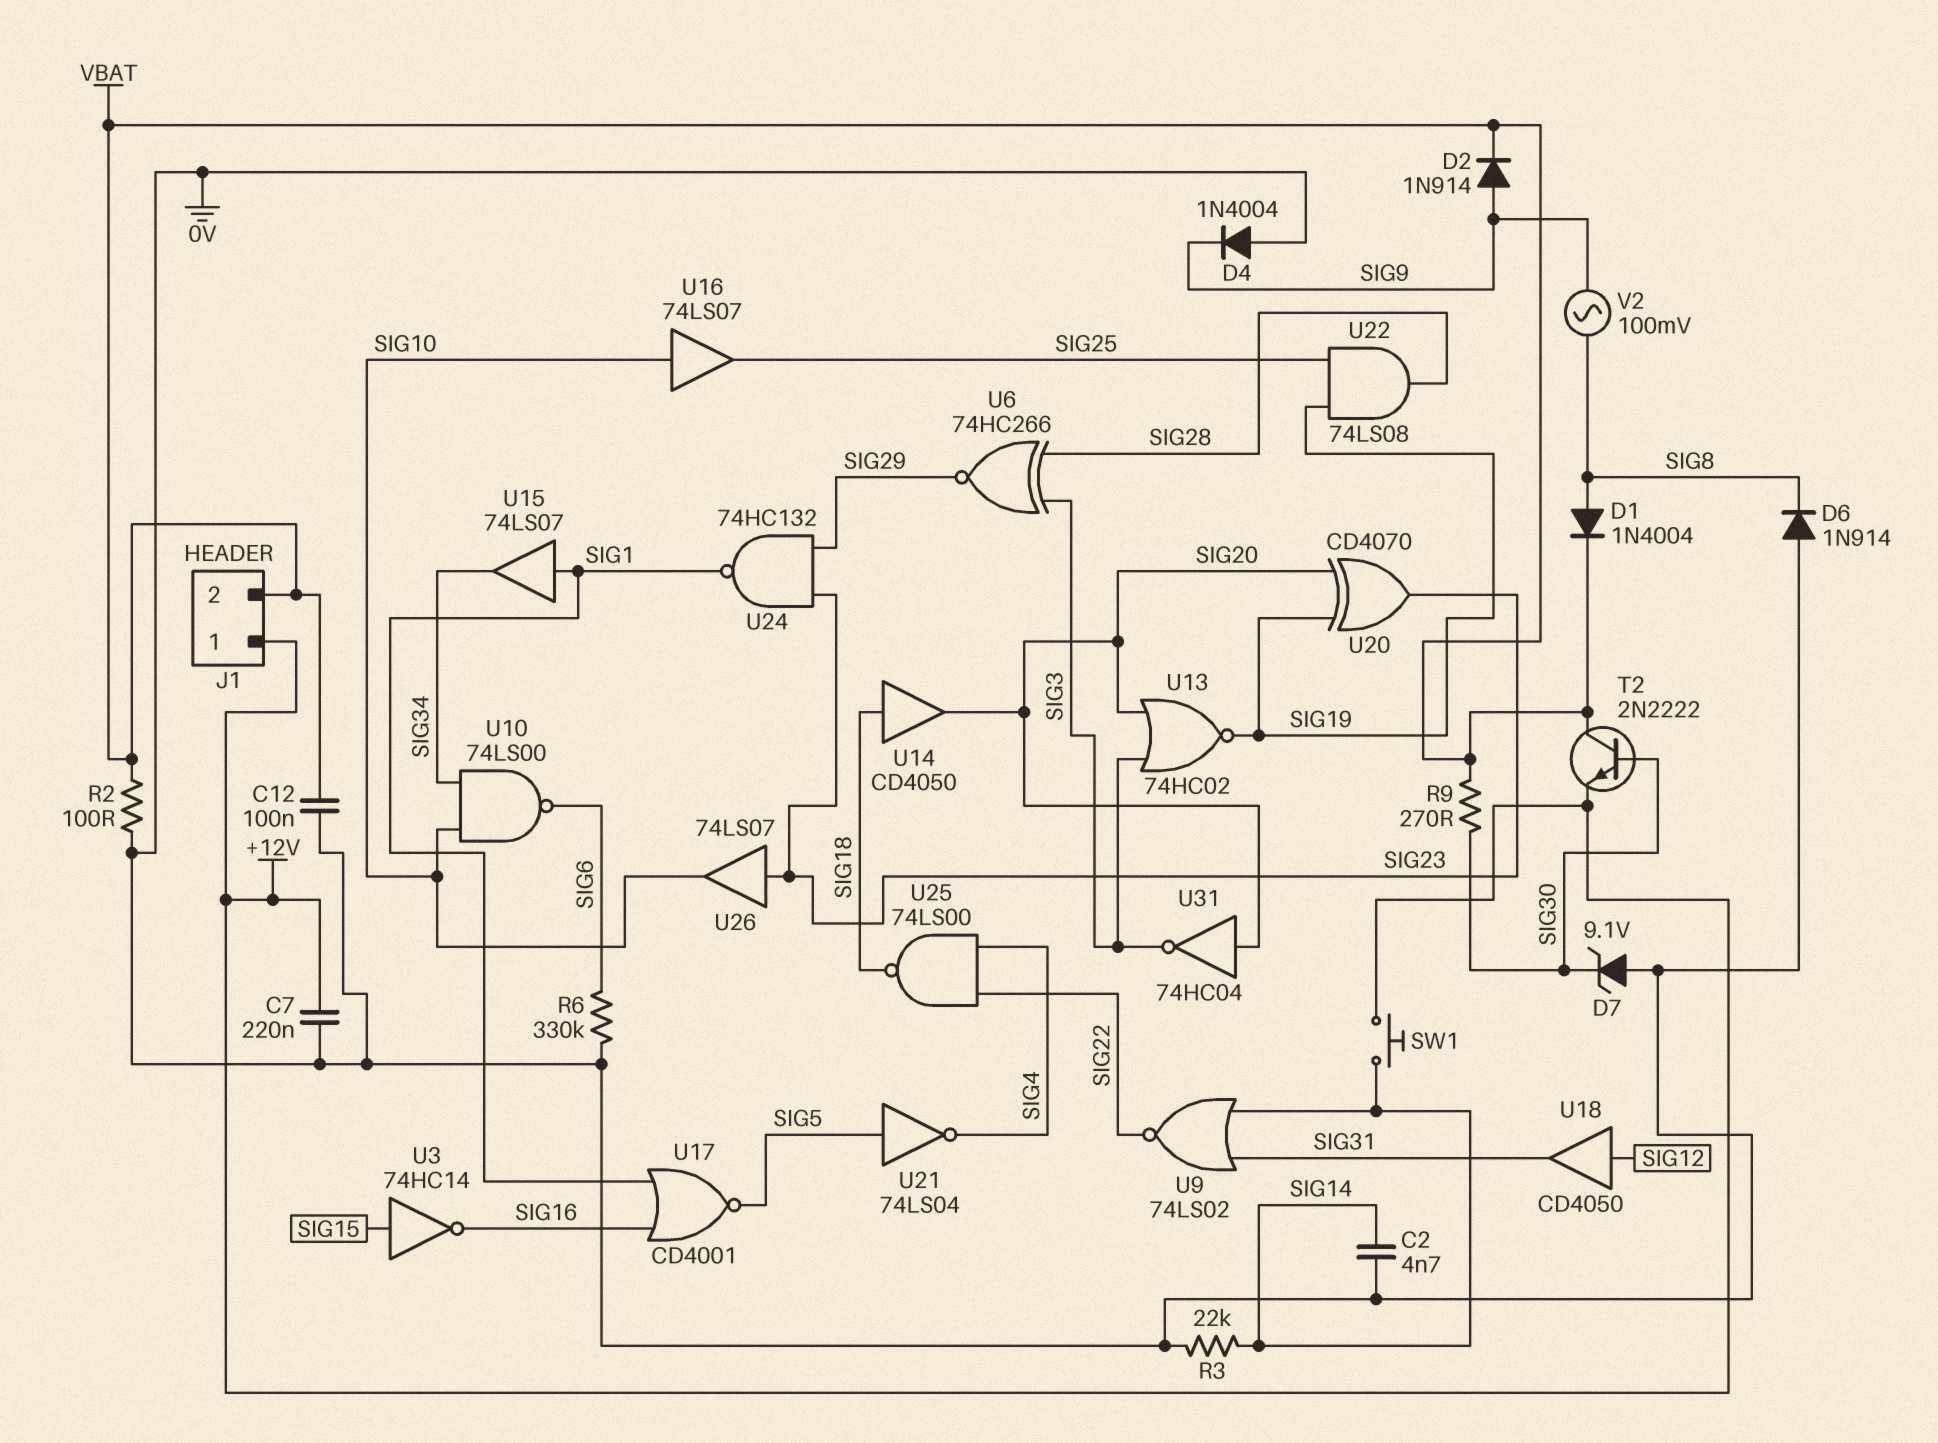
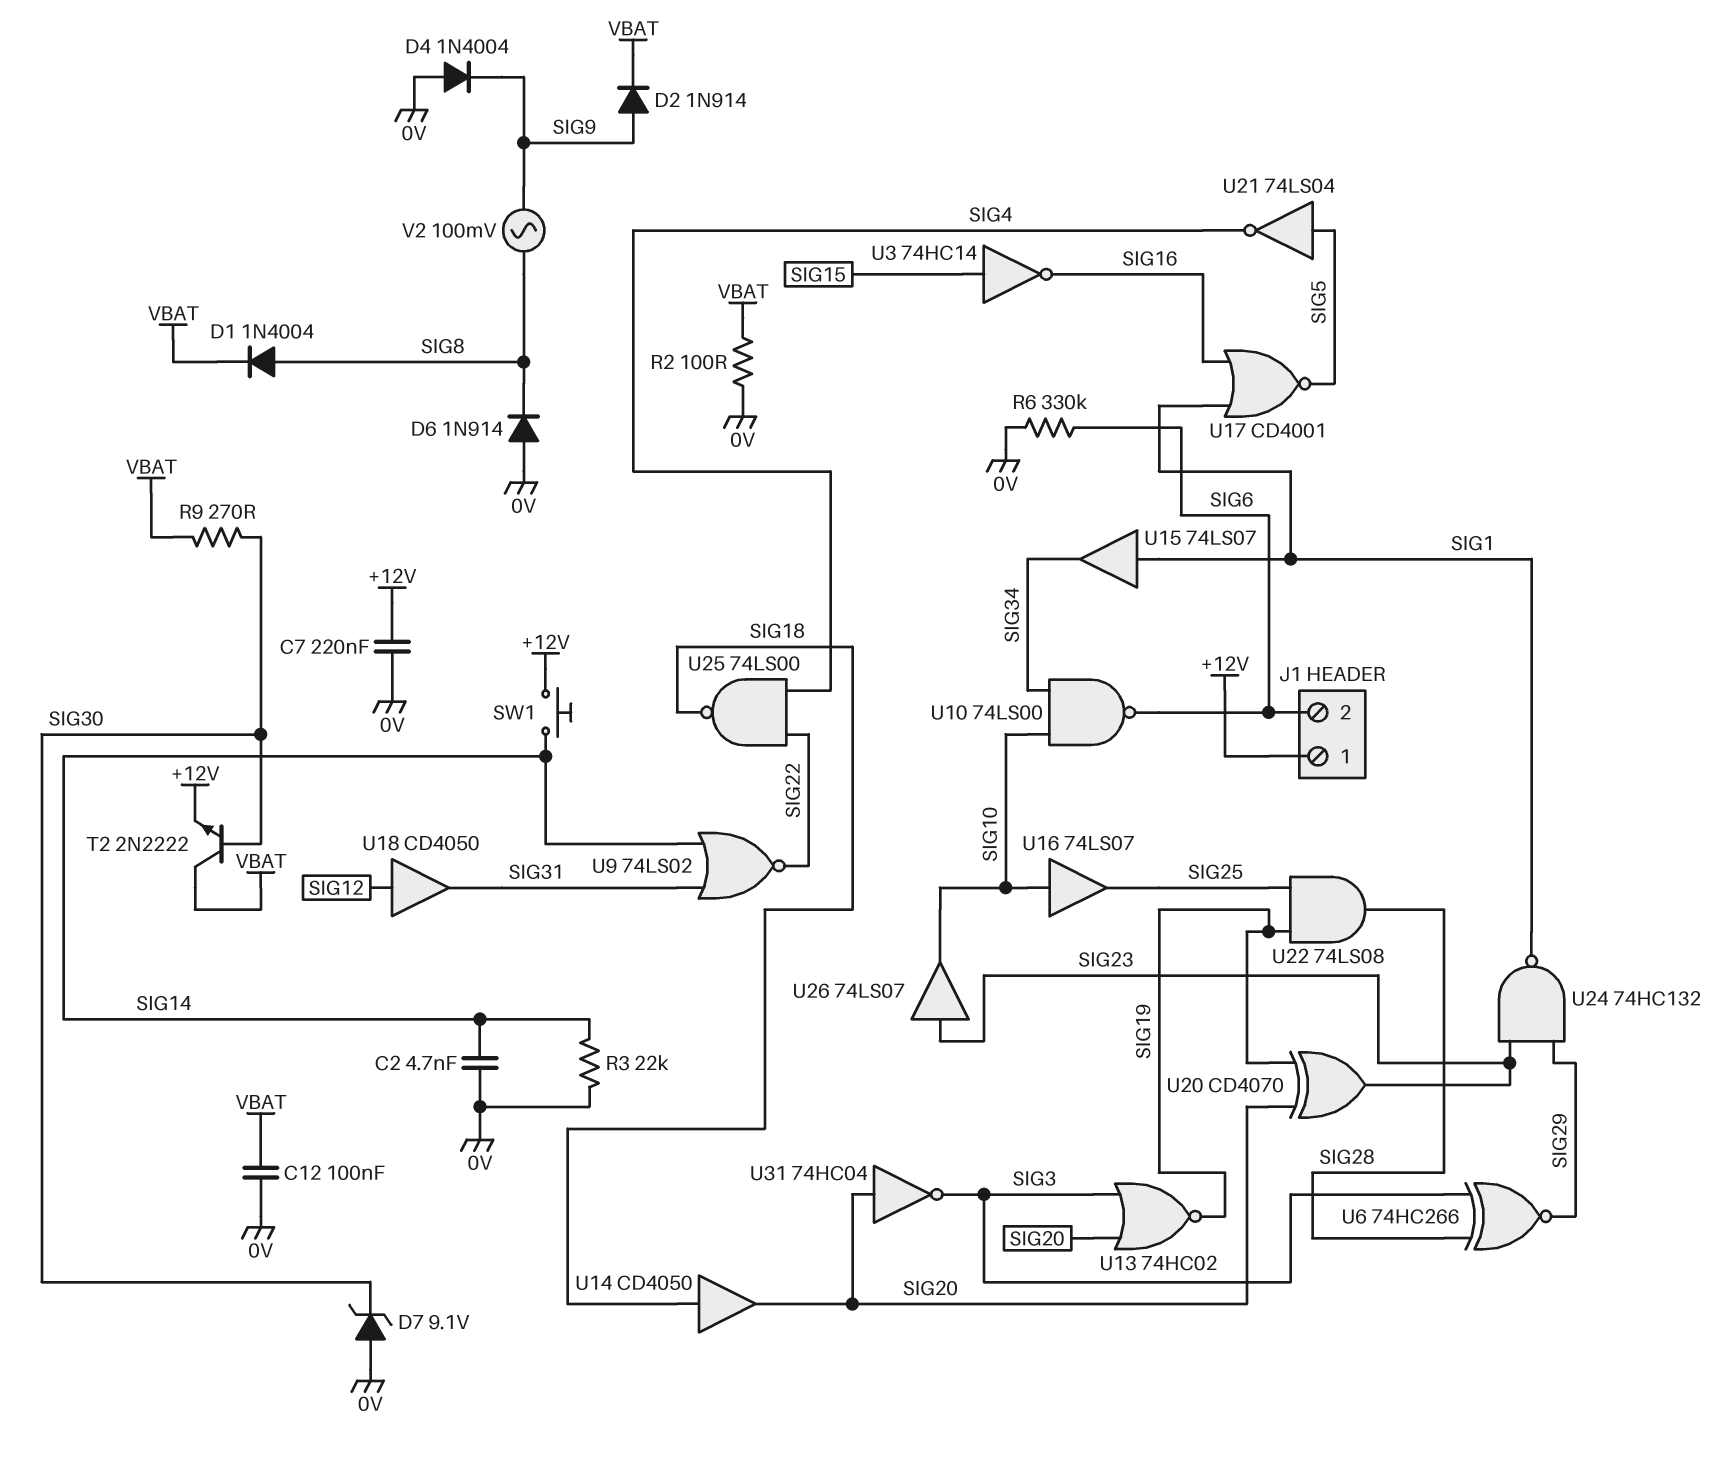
J1 pin 2: VBAT -> SIG6

